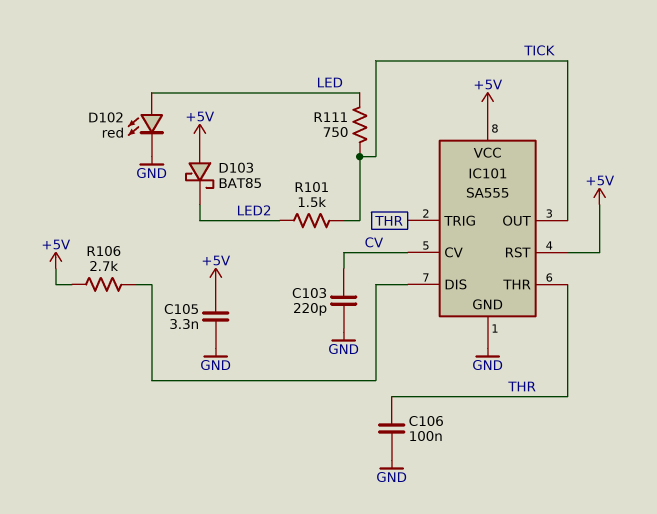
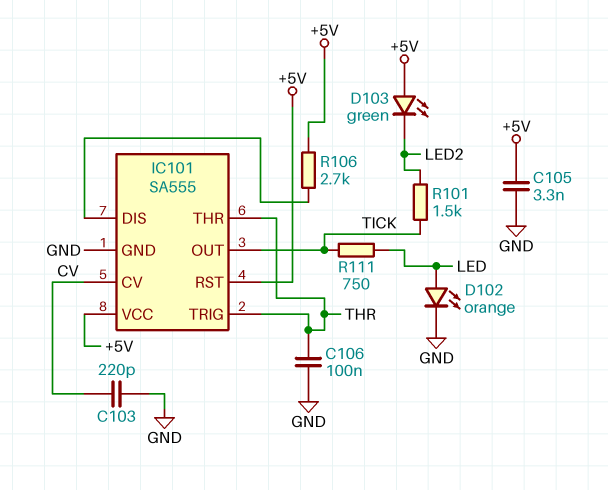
D102: LED red (A LED, K GND) -> LED orange (A LED, K GND)
D103: schottky BAT85 (A +5V, K LED2) -> LED green (A +5V, K LED2)

